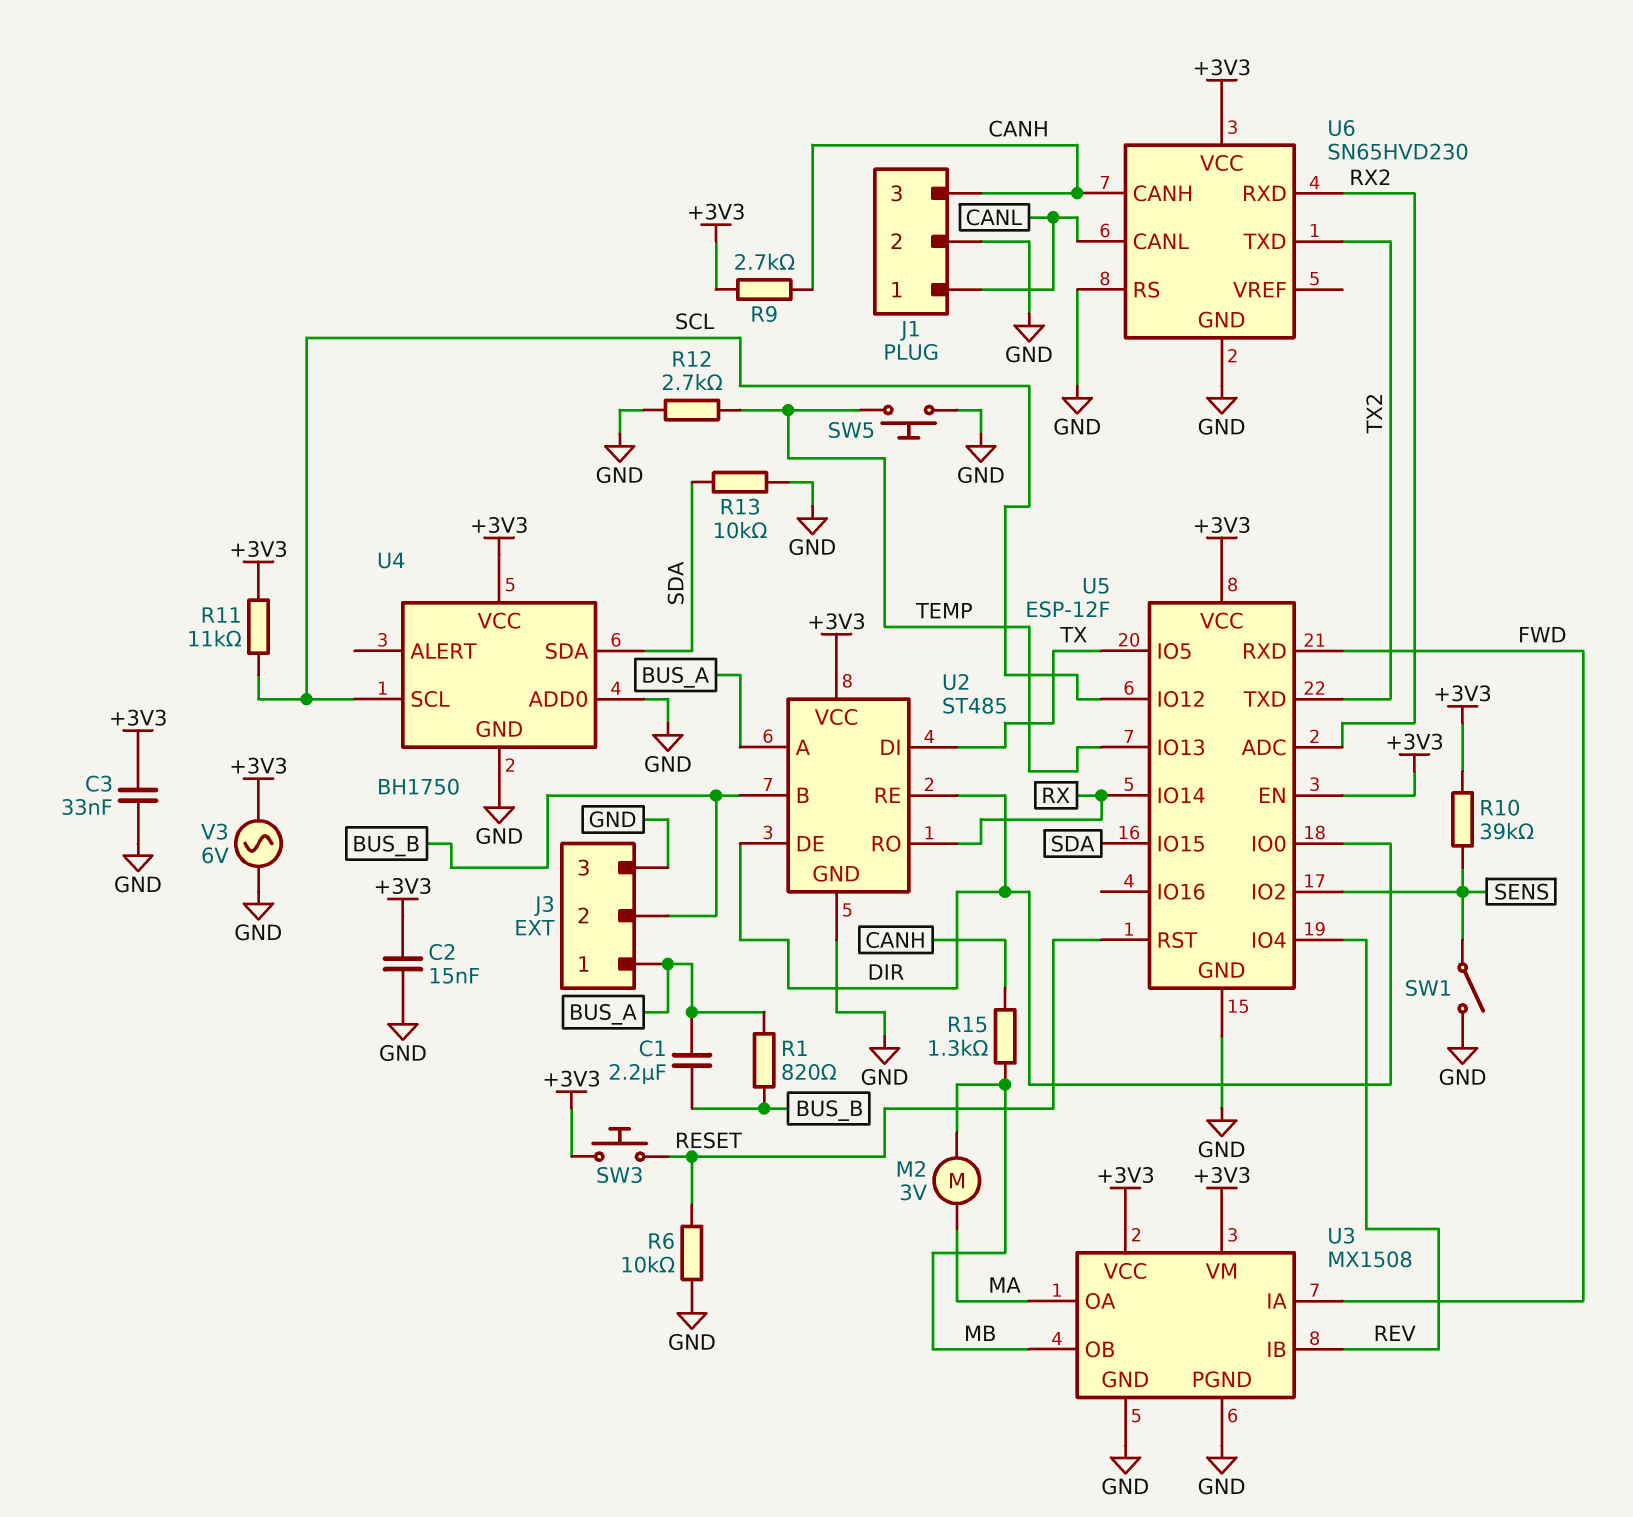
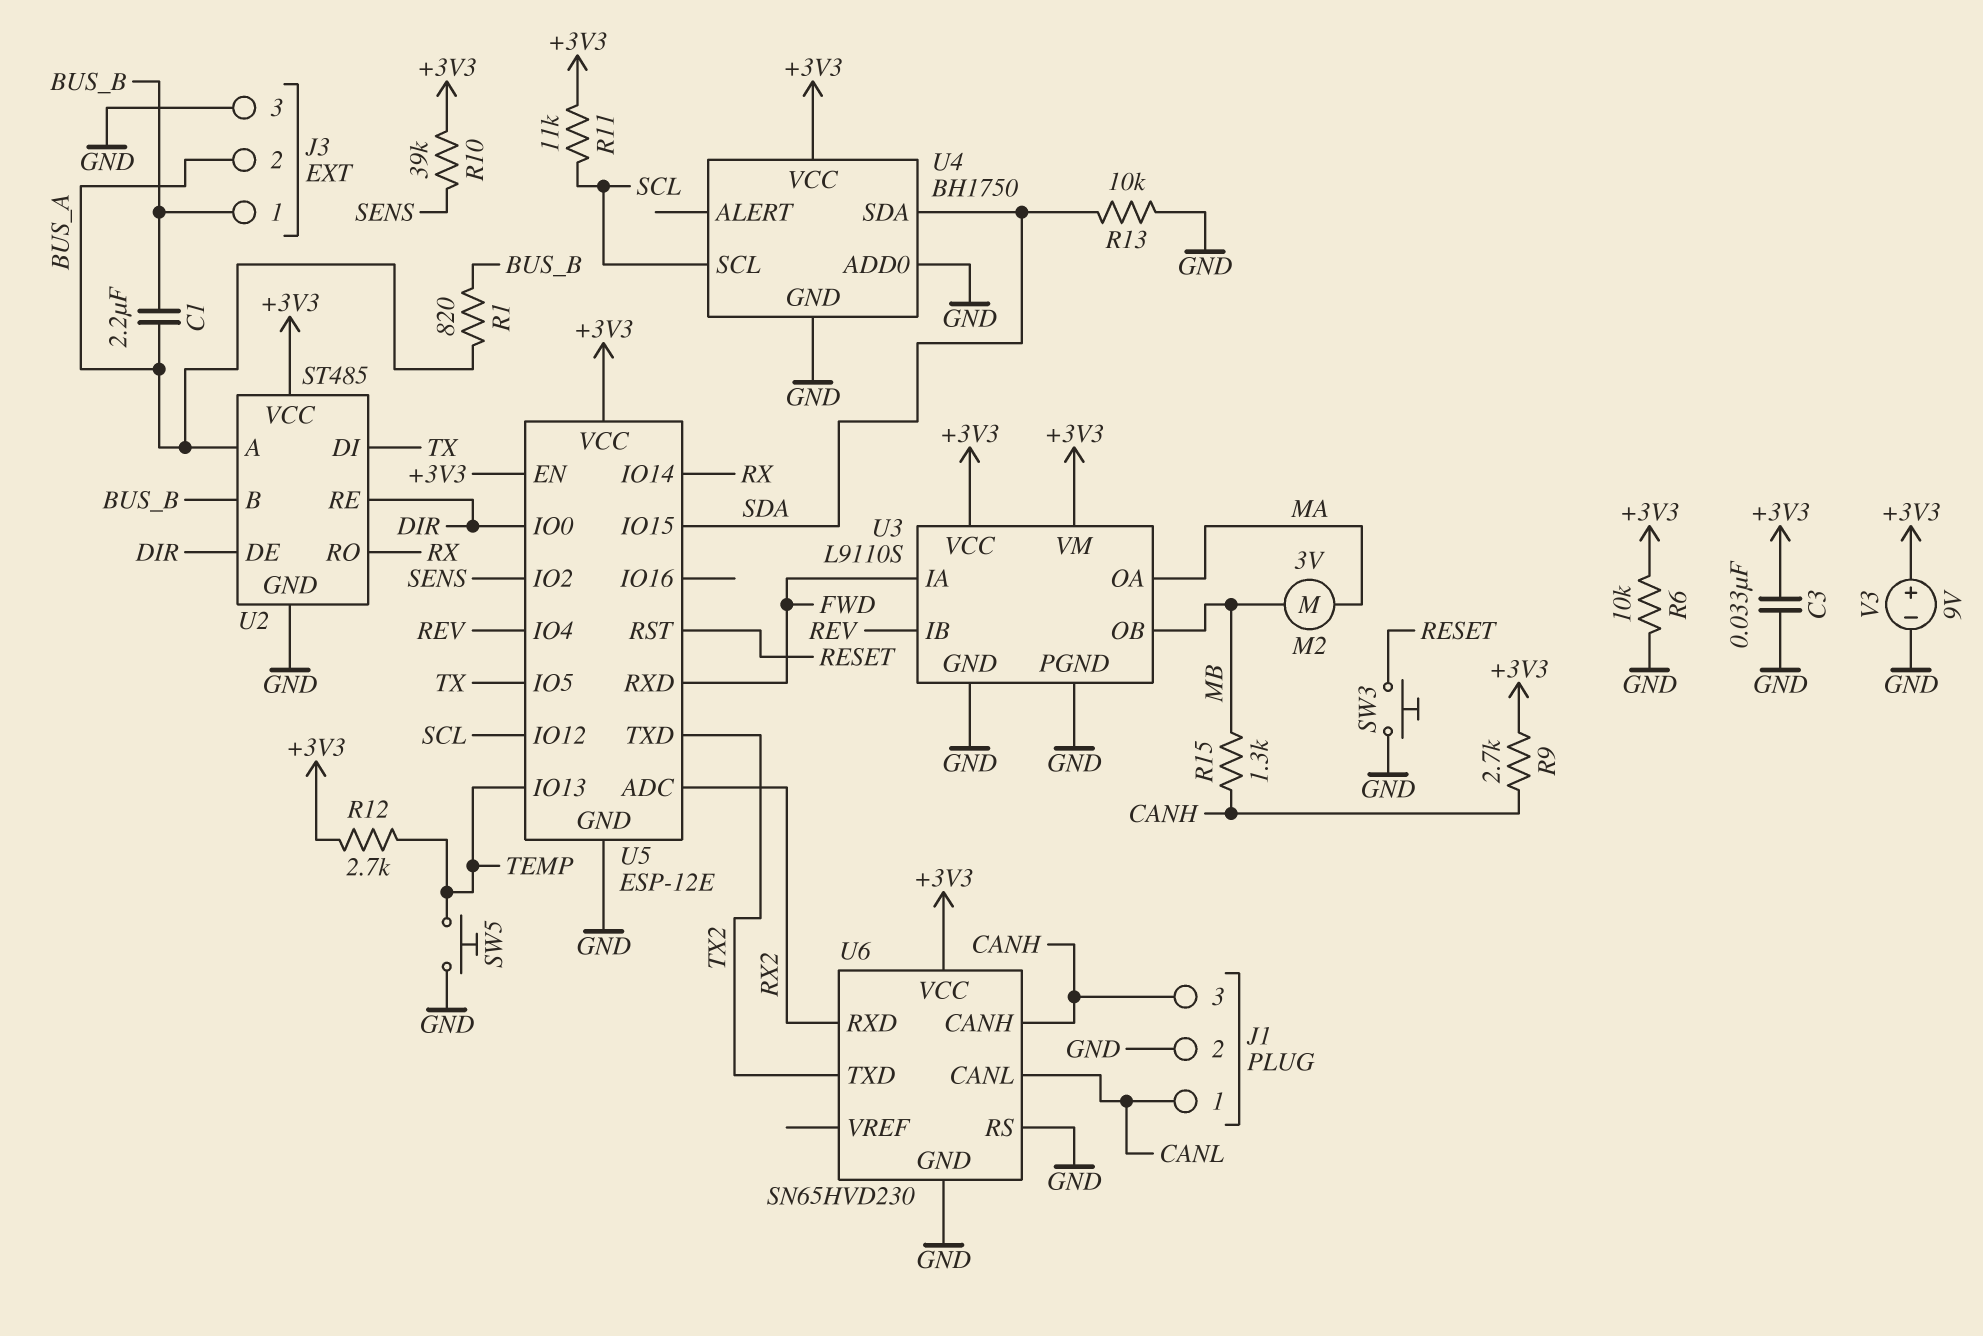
C2: 15nF (+3V3, GND) -> none
J3 pin 1: BUS_A -> BUS_B
J3 pin 2: BUS_B -> BUS_A
R6: 10k (GND, RESET) -> 10k (+3V3, GND)
R12: 2.7k (GND, TEMP) -> 2.7k (+3V3, TEMP)
SW1: switch (GND, SENS) -> none
SW3: button (+3V3, RESET) -> button (GND, RESET)
U3: MX1508 -> L9110S
U5: ESP-12F -> ESP-12E
V3: AC 6V (+3V3, GND) -> 9V (plus +3V3, minus GND)

